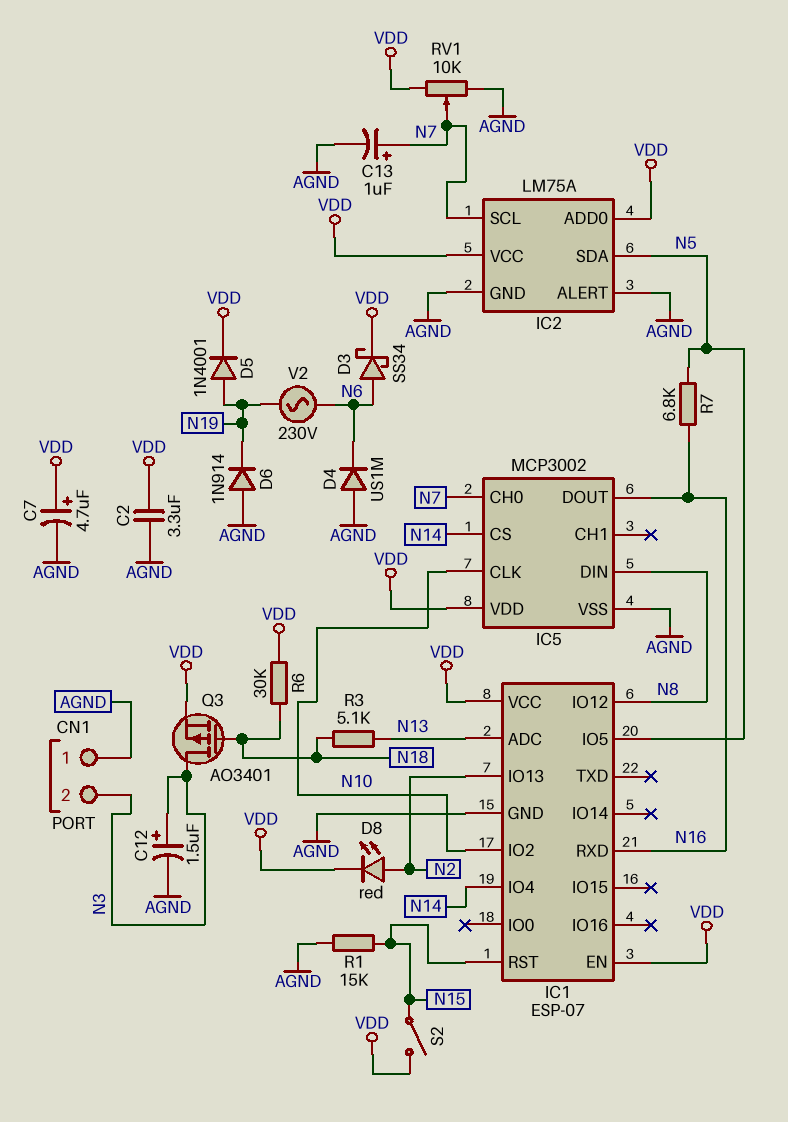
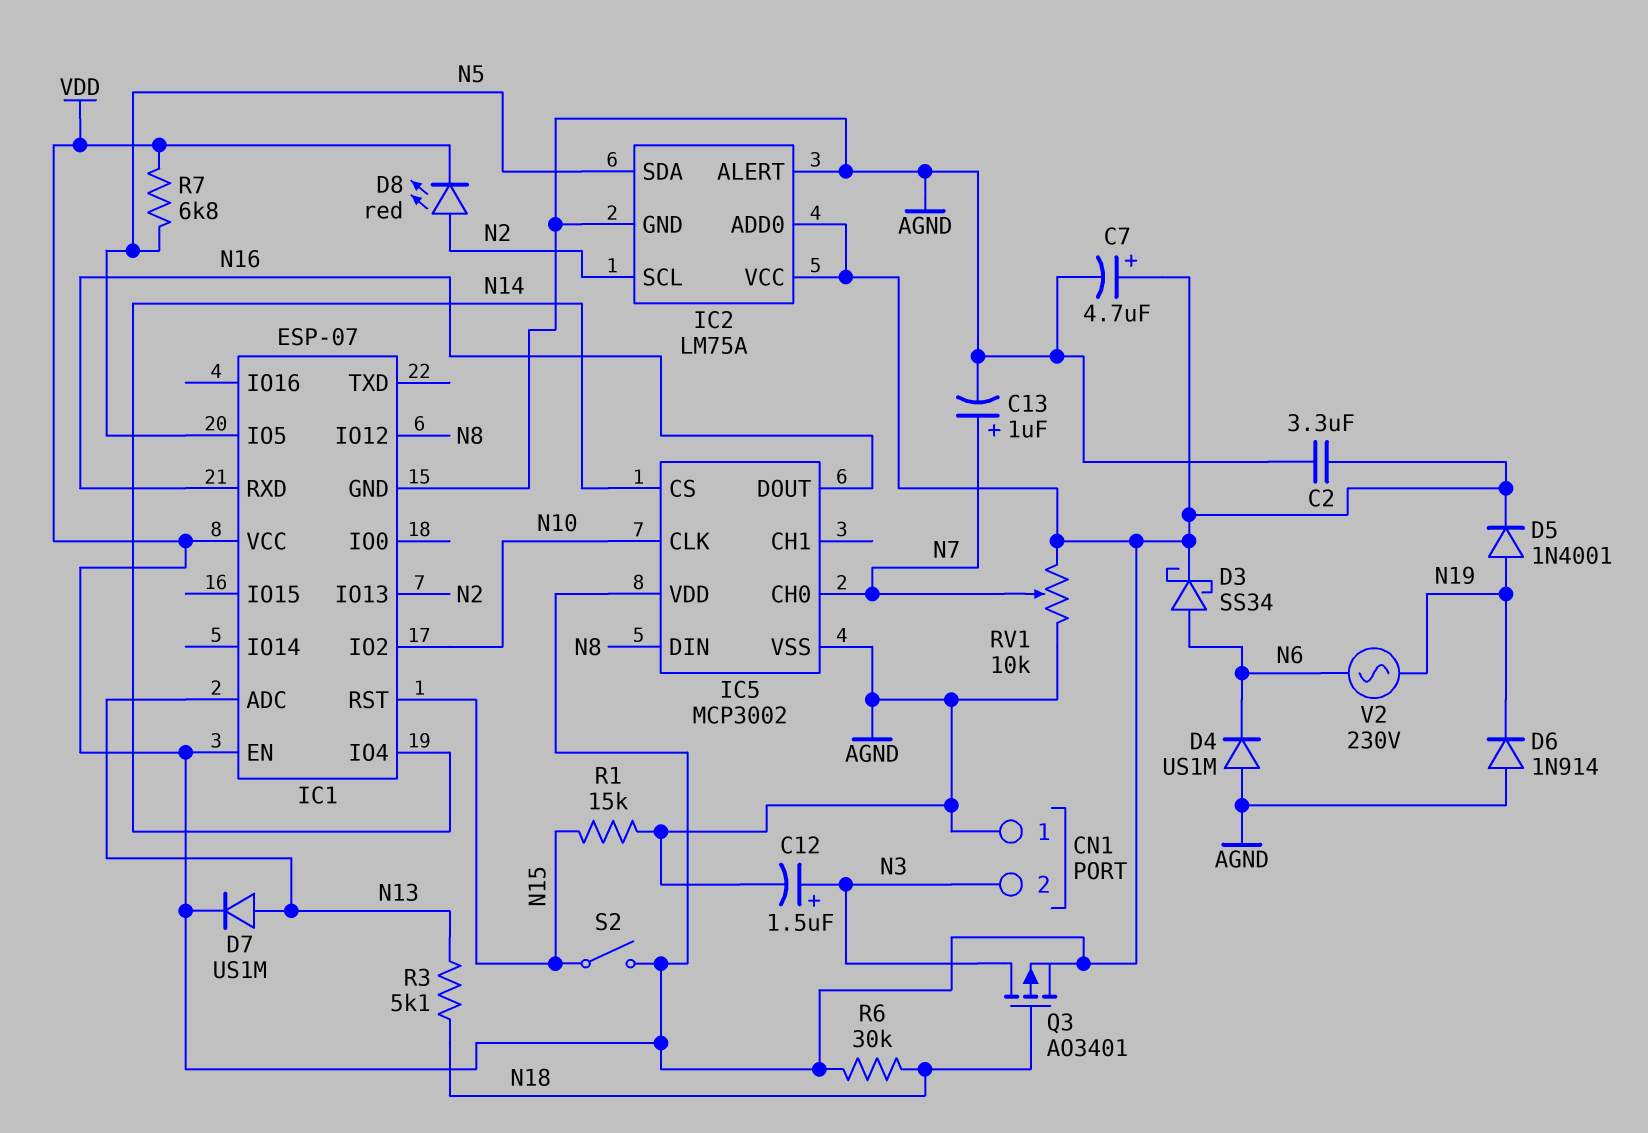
D7: none -> diode US1M (A N13, K VDD)
IC2 pin SCL: N7 -> N2
R7: 6.8k (N5, N16) -> 6.8k (N5, VDD)

